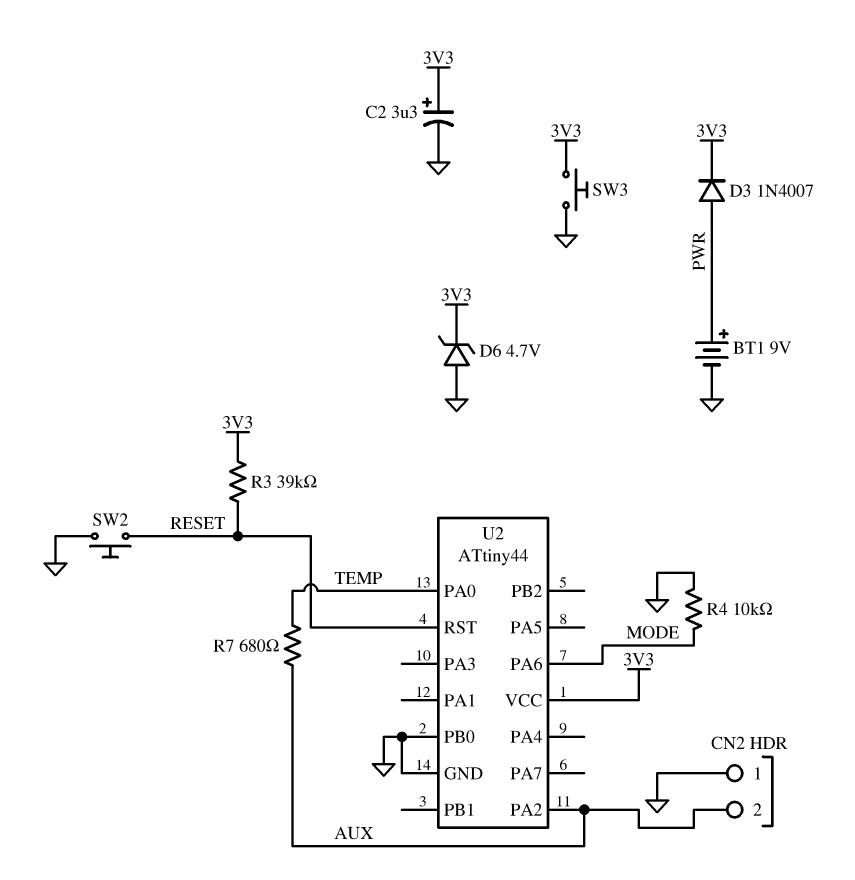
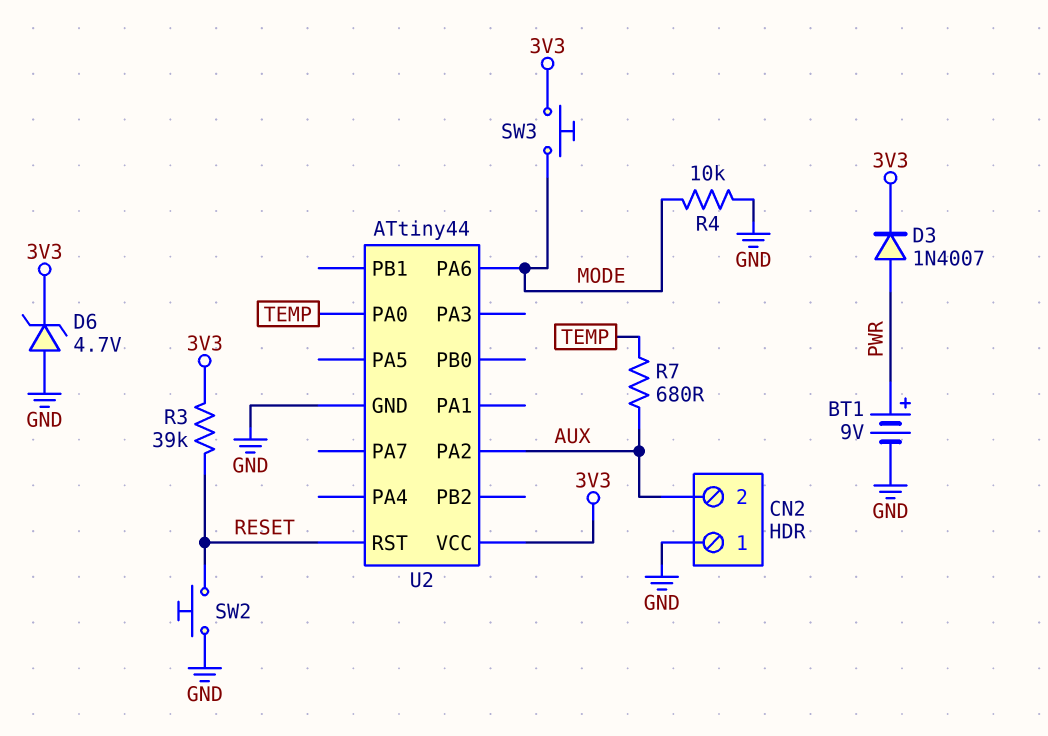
C2: 3.3uF (plus 3V3, minus GND) -> none
SW3: button (3V3, GND) -> button (3V3, MODE)
U2 pin PB0: GND -> none

